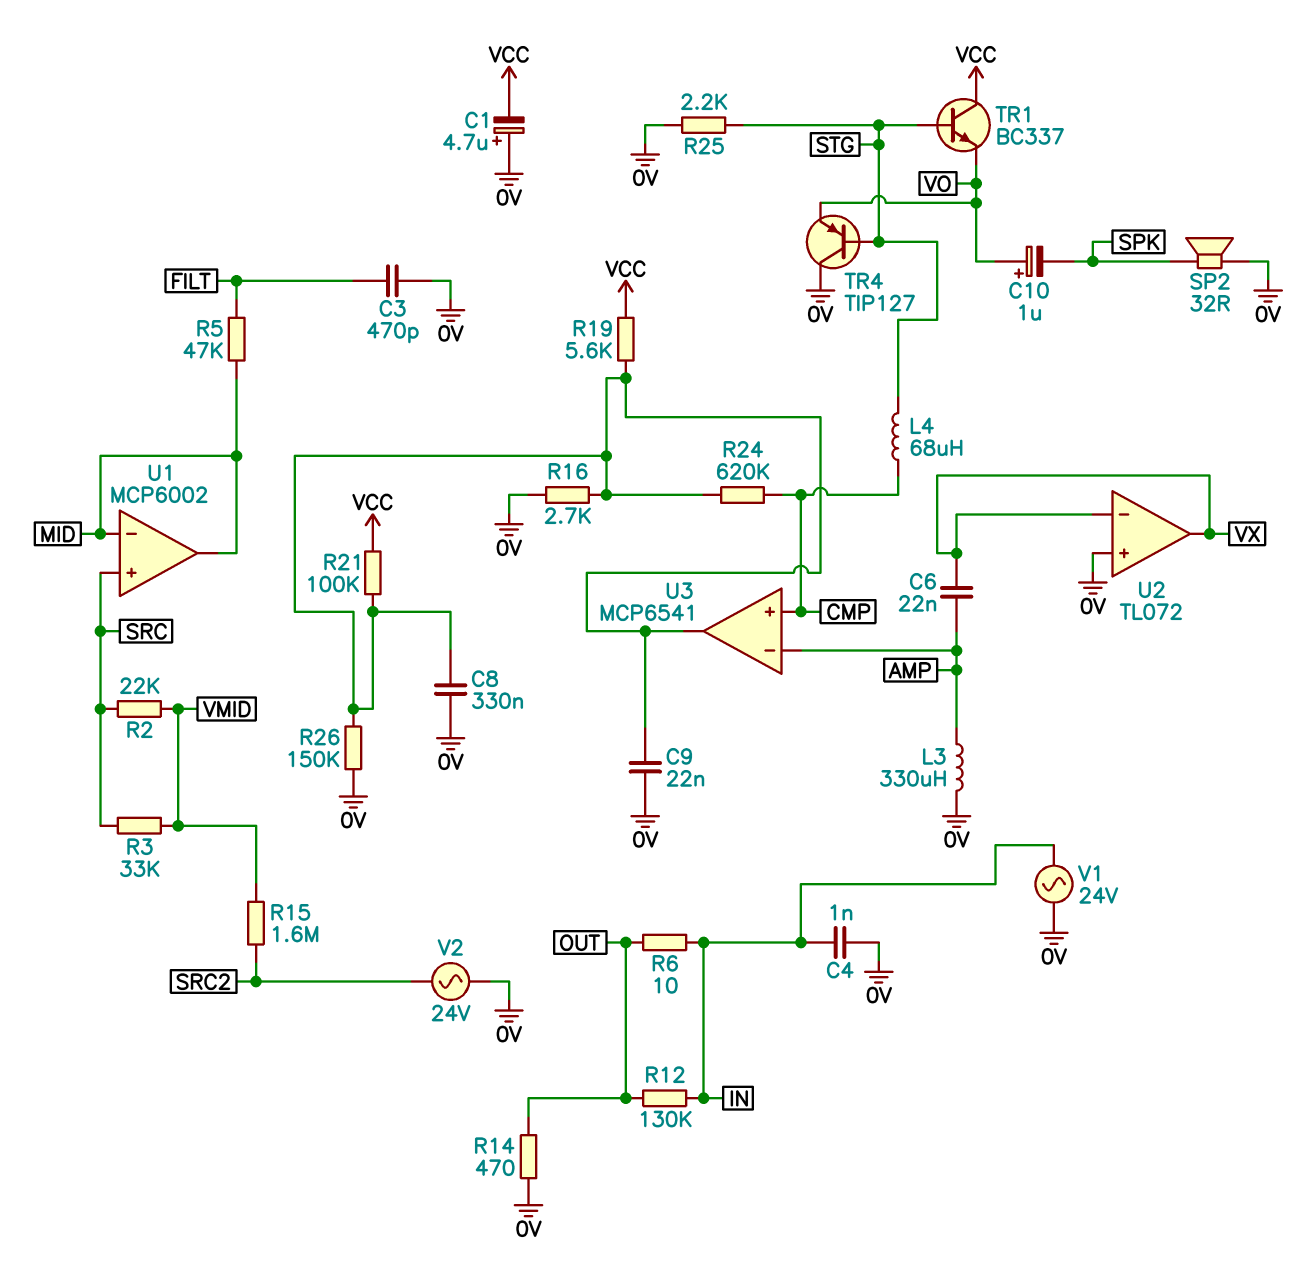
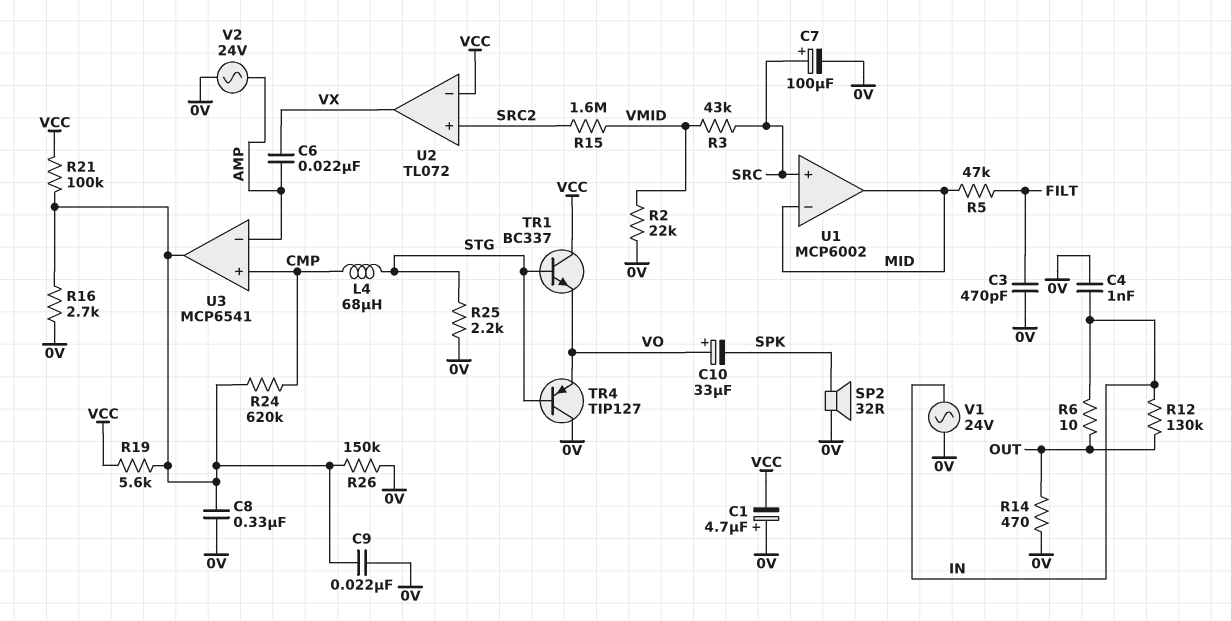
C7: none -> 100uF (plus SRC, minus 0V)
C10: 1uF (plus VO, minus SPK) -> 33uF (plus VO, minus SPK)
L3: 330uH (0V, AMP) -> none
R2: 22k (SRC, VMID) -> 22k (0V, VMID)
R3: 33k (SRC, VMID) -> 43k (SRC, VMID)
U2 pin in+: 0V -> SRC2
U2 pin in-: VX -> VCC
V2: AC 24V (0V, SRC2) -> AC 24V (0V, AMP)

